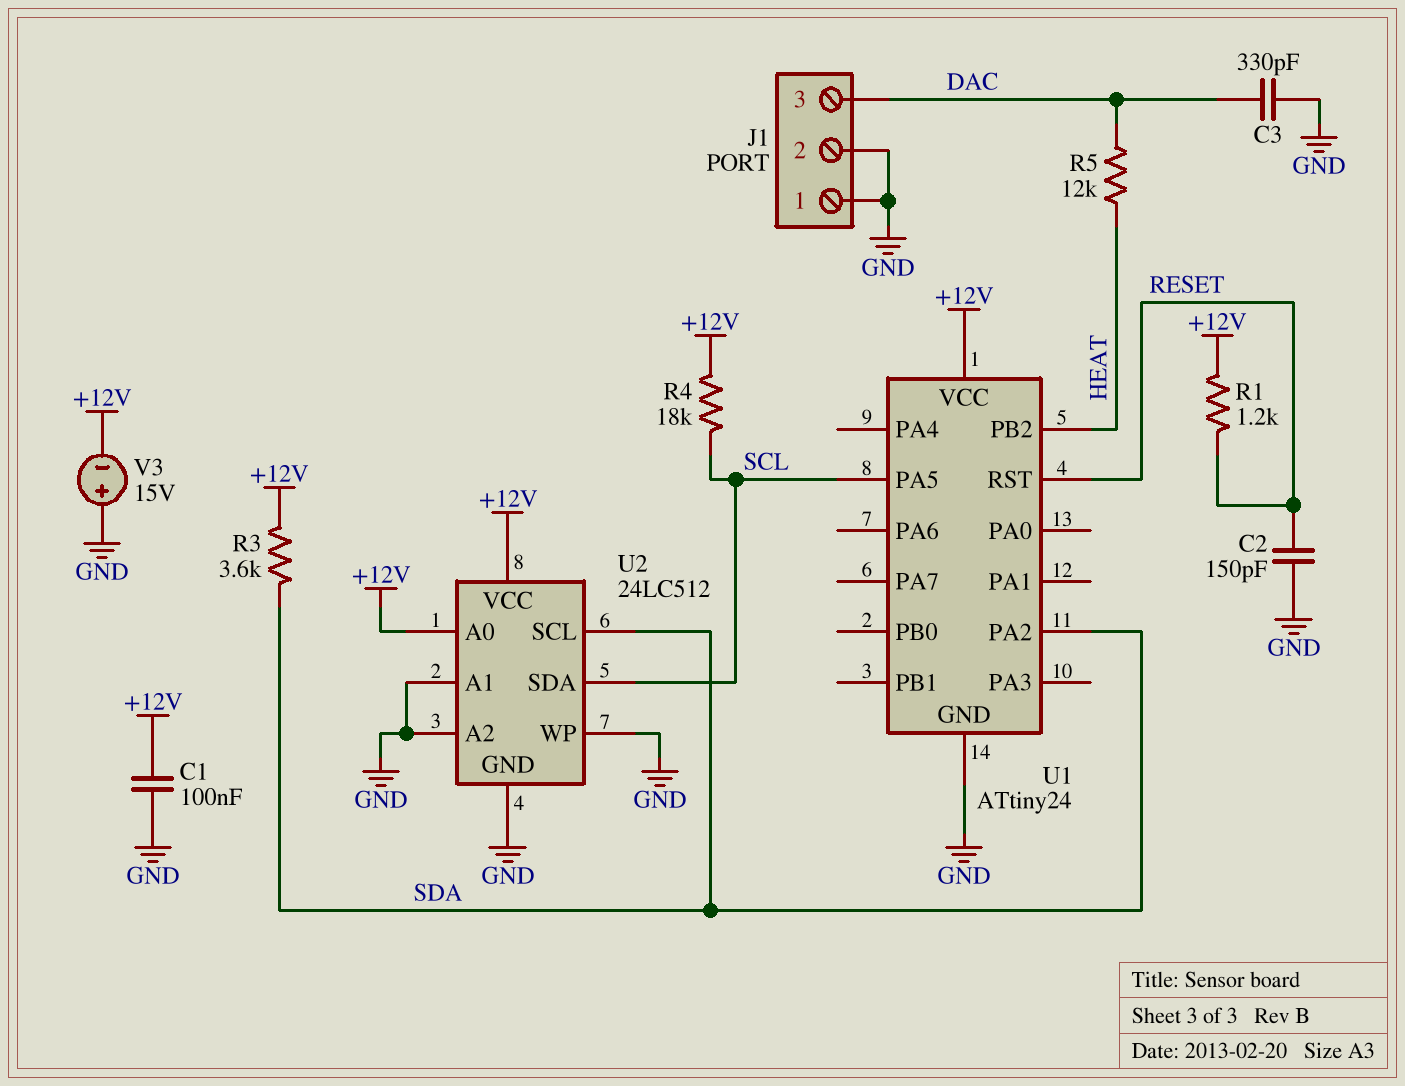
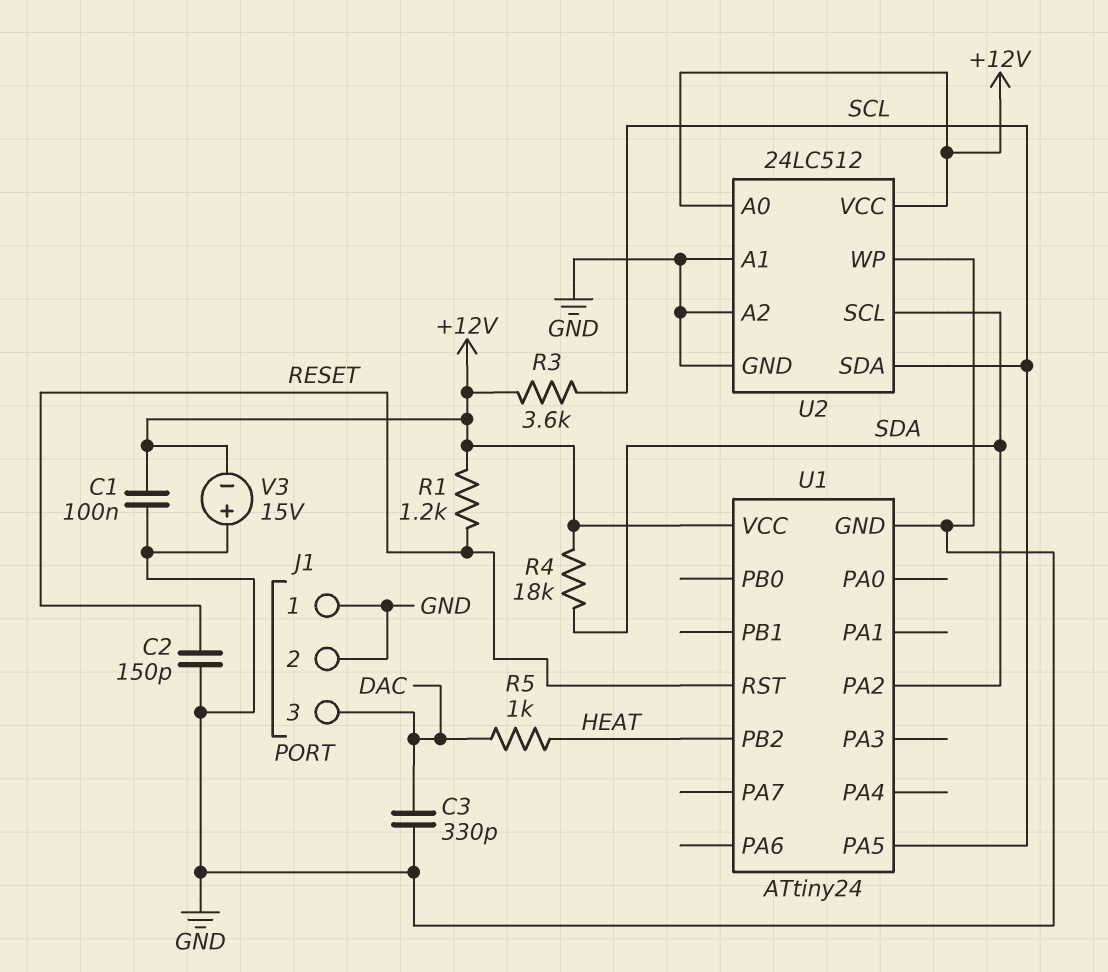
R3: 3.6k (+12V, SDA) -> 3.6k (+12V, SCL)
R4: 18k (+12V, SCL) -> 18k (+12V, SDA)
R5: 12k (DAC, HEAT) -> 1k (DAC, HEAT)

